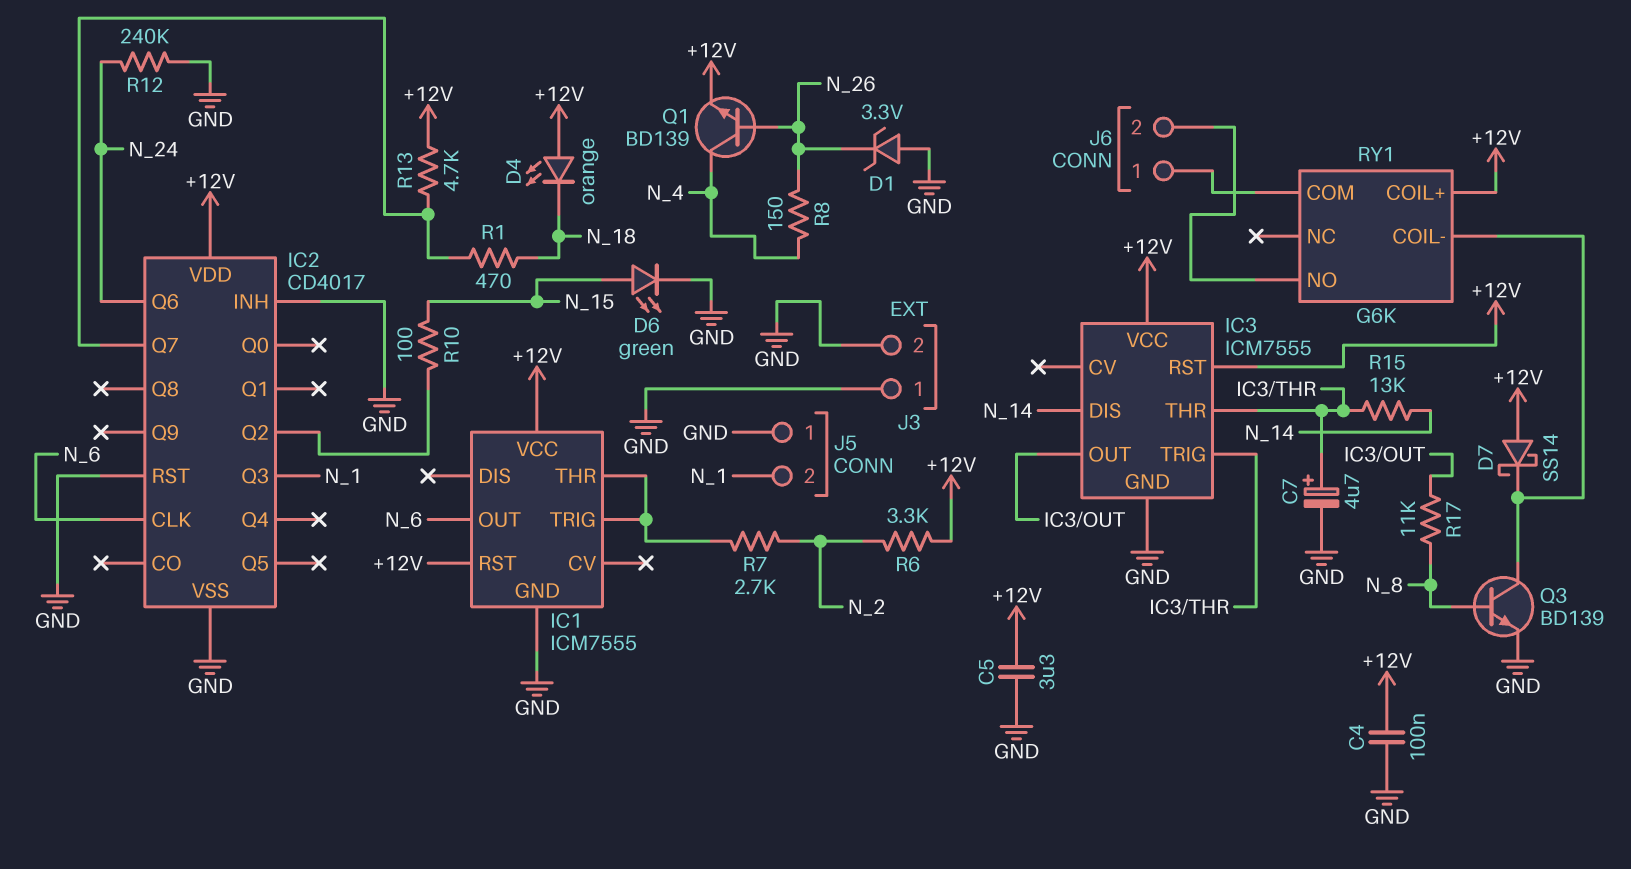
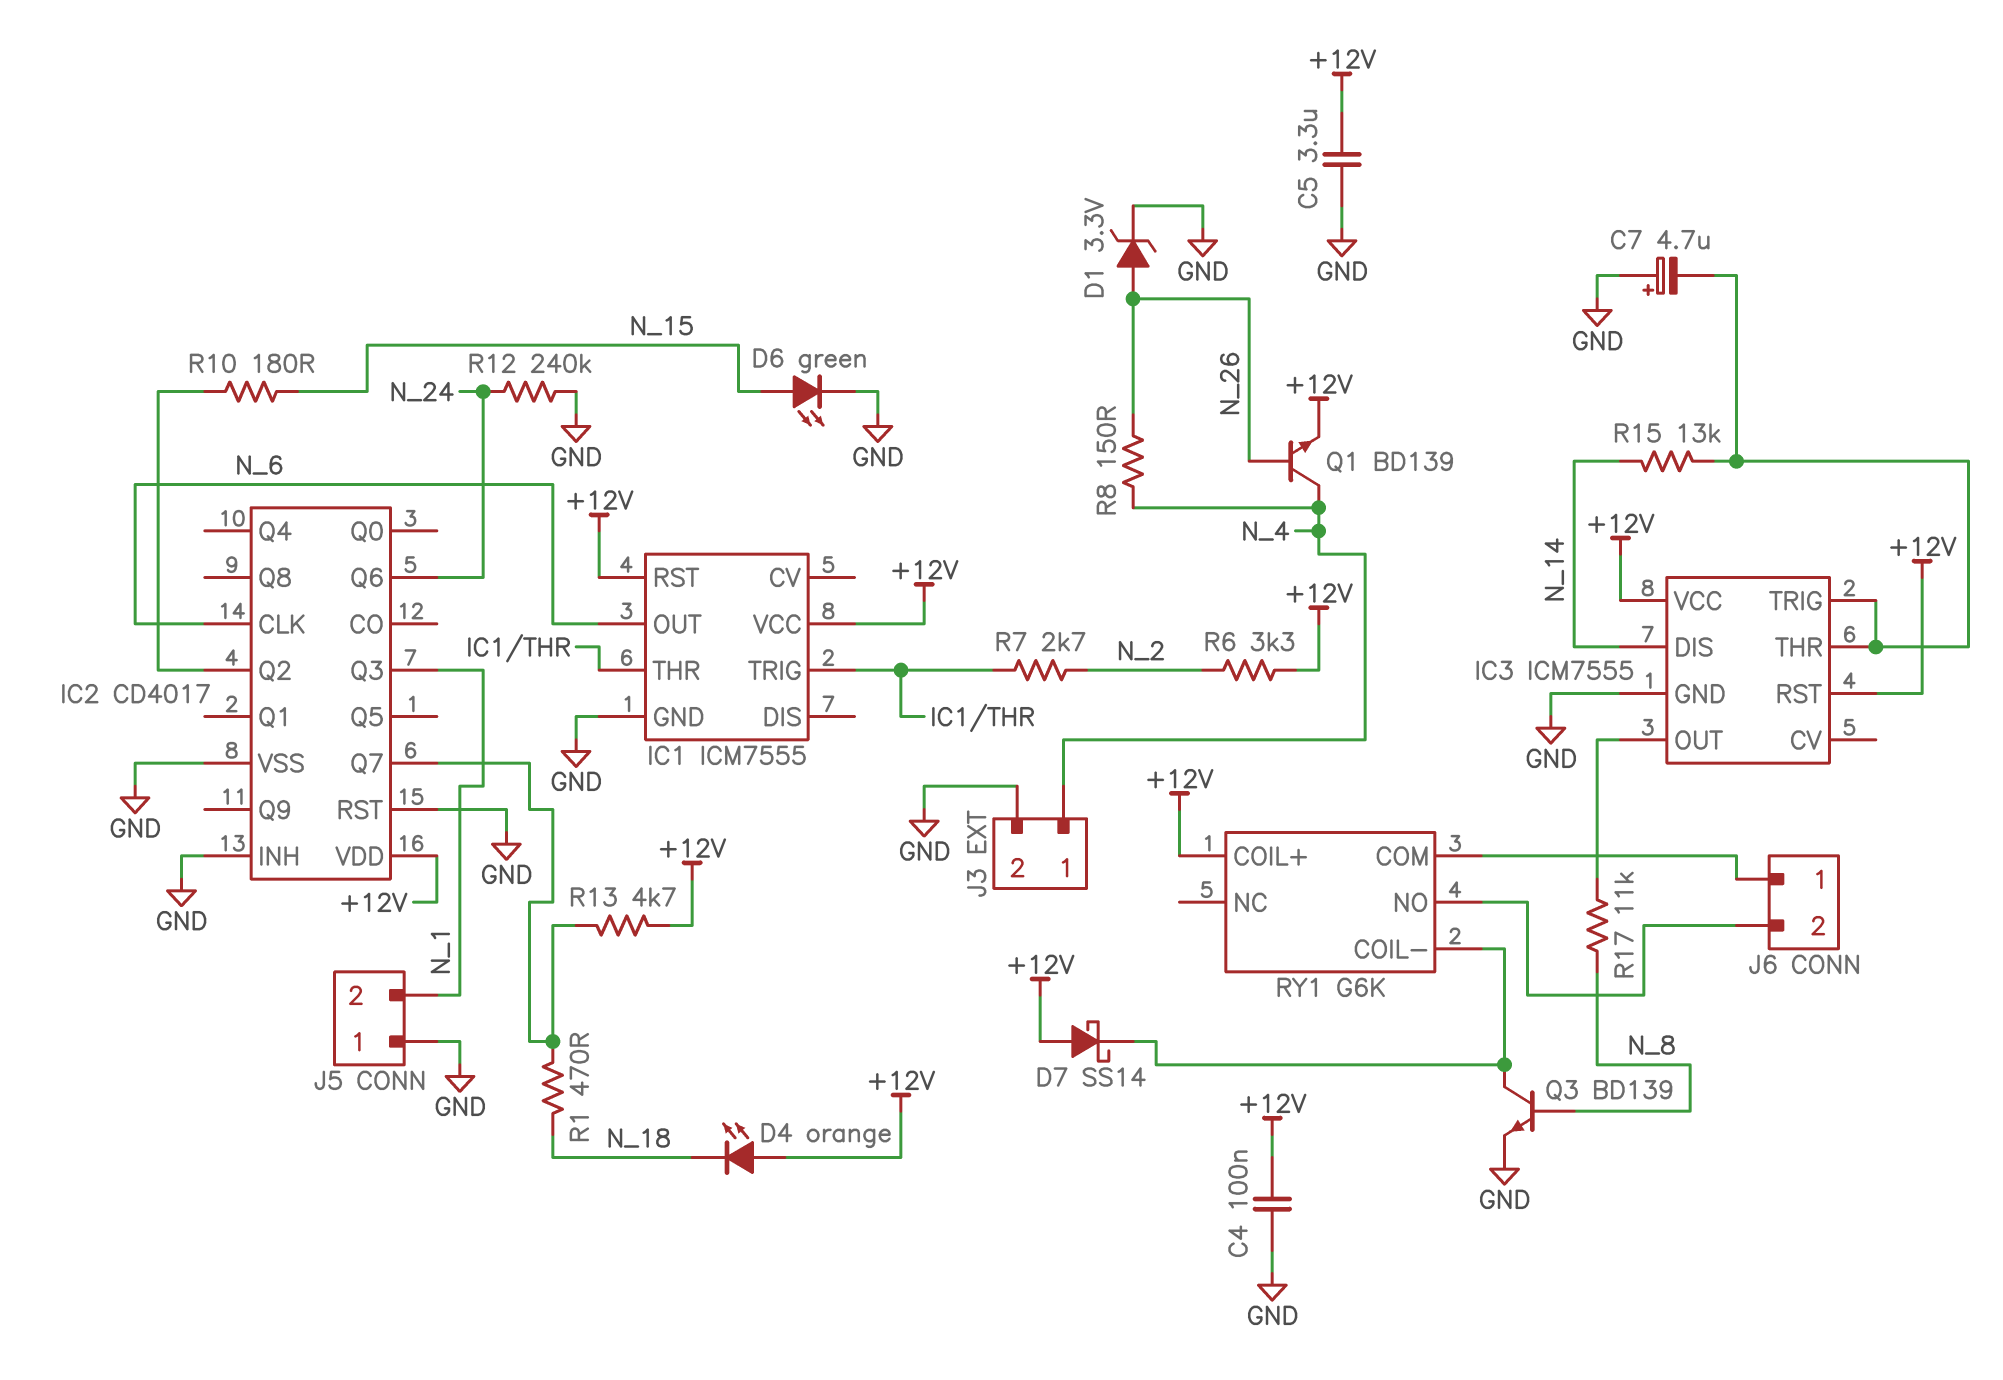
C7: 4.7uF (plus IC3/THR, minus GND) -> 4.7uF (plus GND, minus IC3/THR)
D1: zener 3.3V (A GND, K N_26) -> zener 3.3V (A N_26, K GND)
J3 pin 1: GND -> N_4
R10: 100 (IC2/Q2, N_15) -> 180 (IC2/Q2, N_15)

